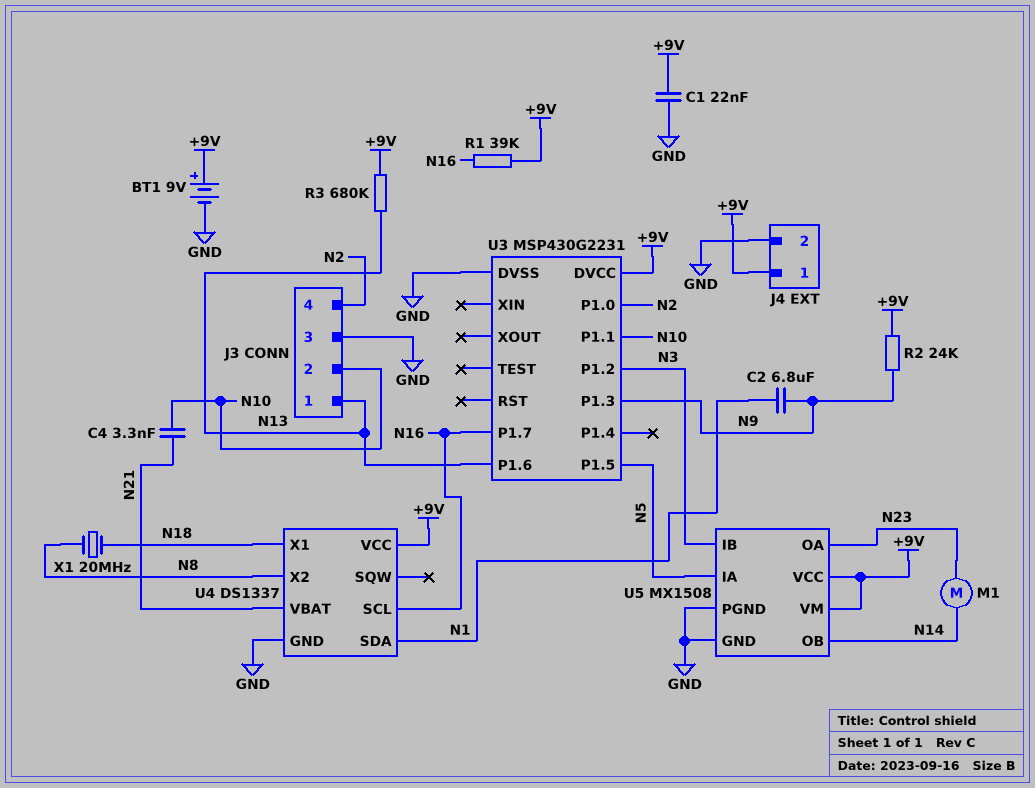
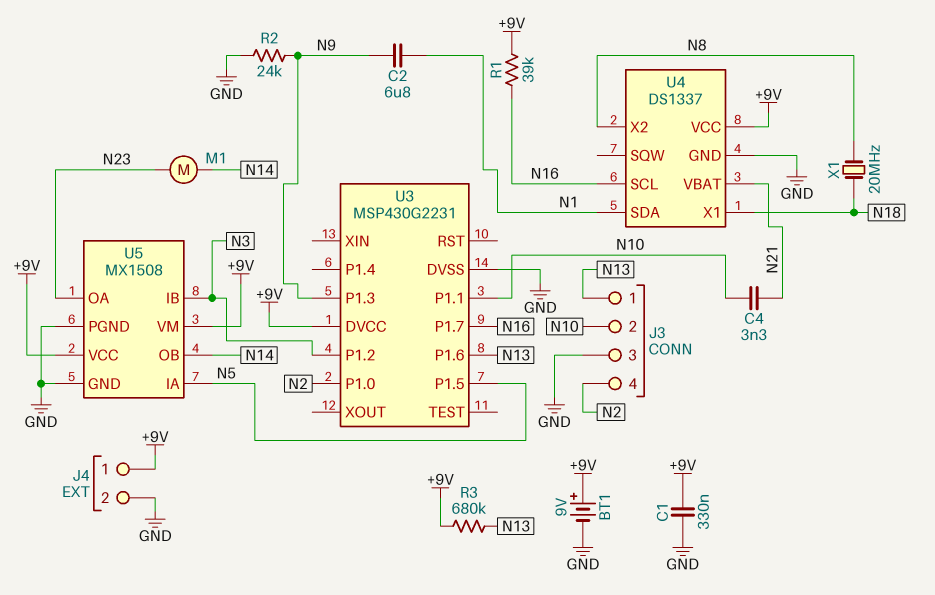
C1: 22nF (+9V, GND) -> 330nF (+9V, GND)
R2: 24k (+9V, N9) -> 24k (GND, N9)

